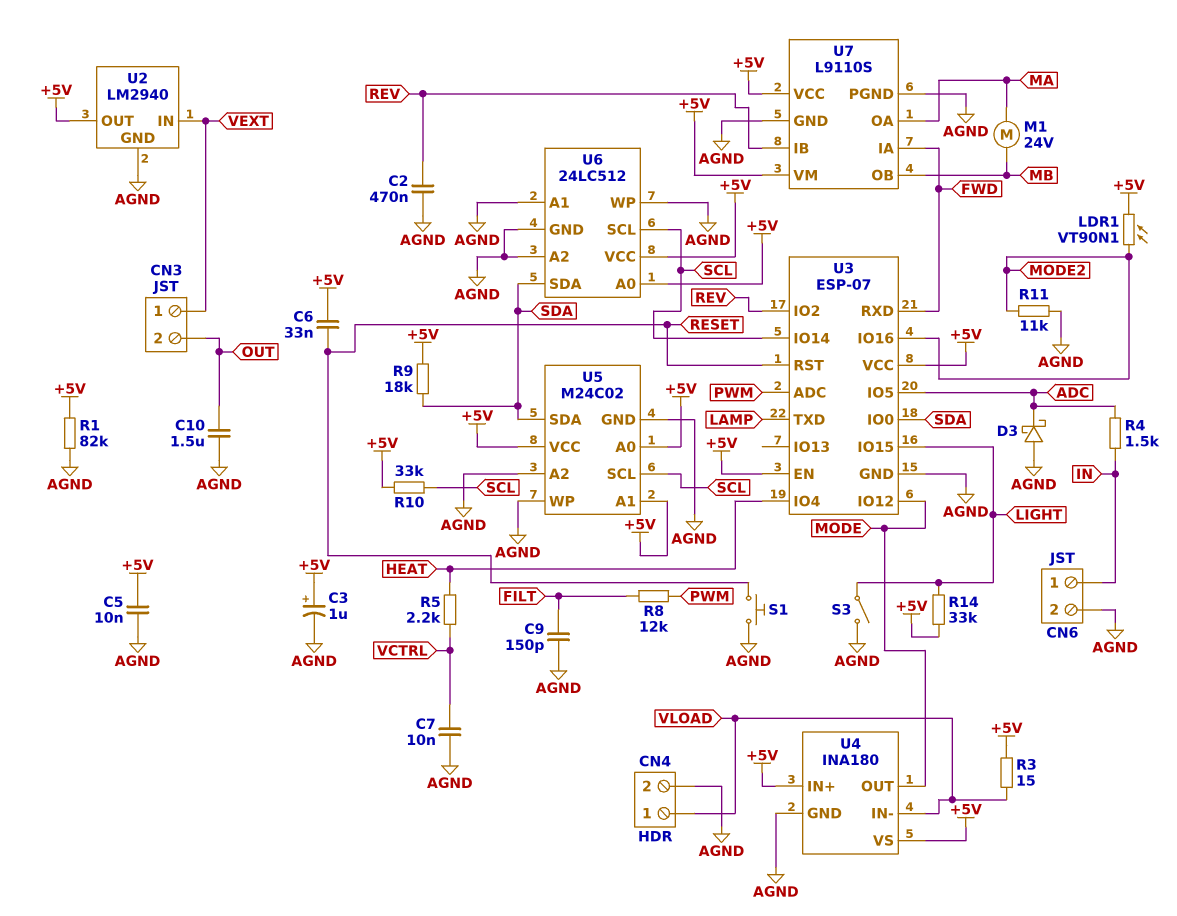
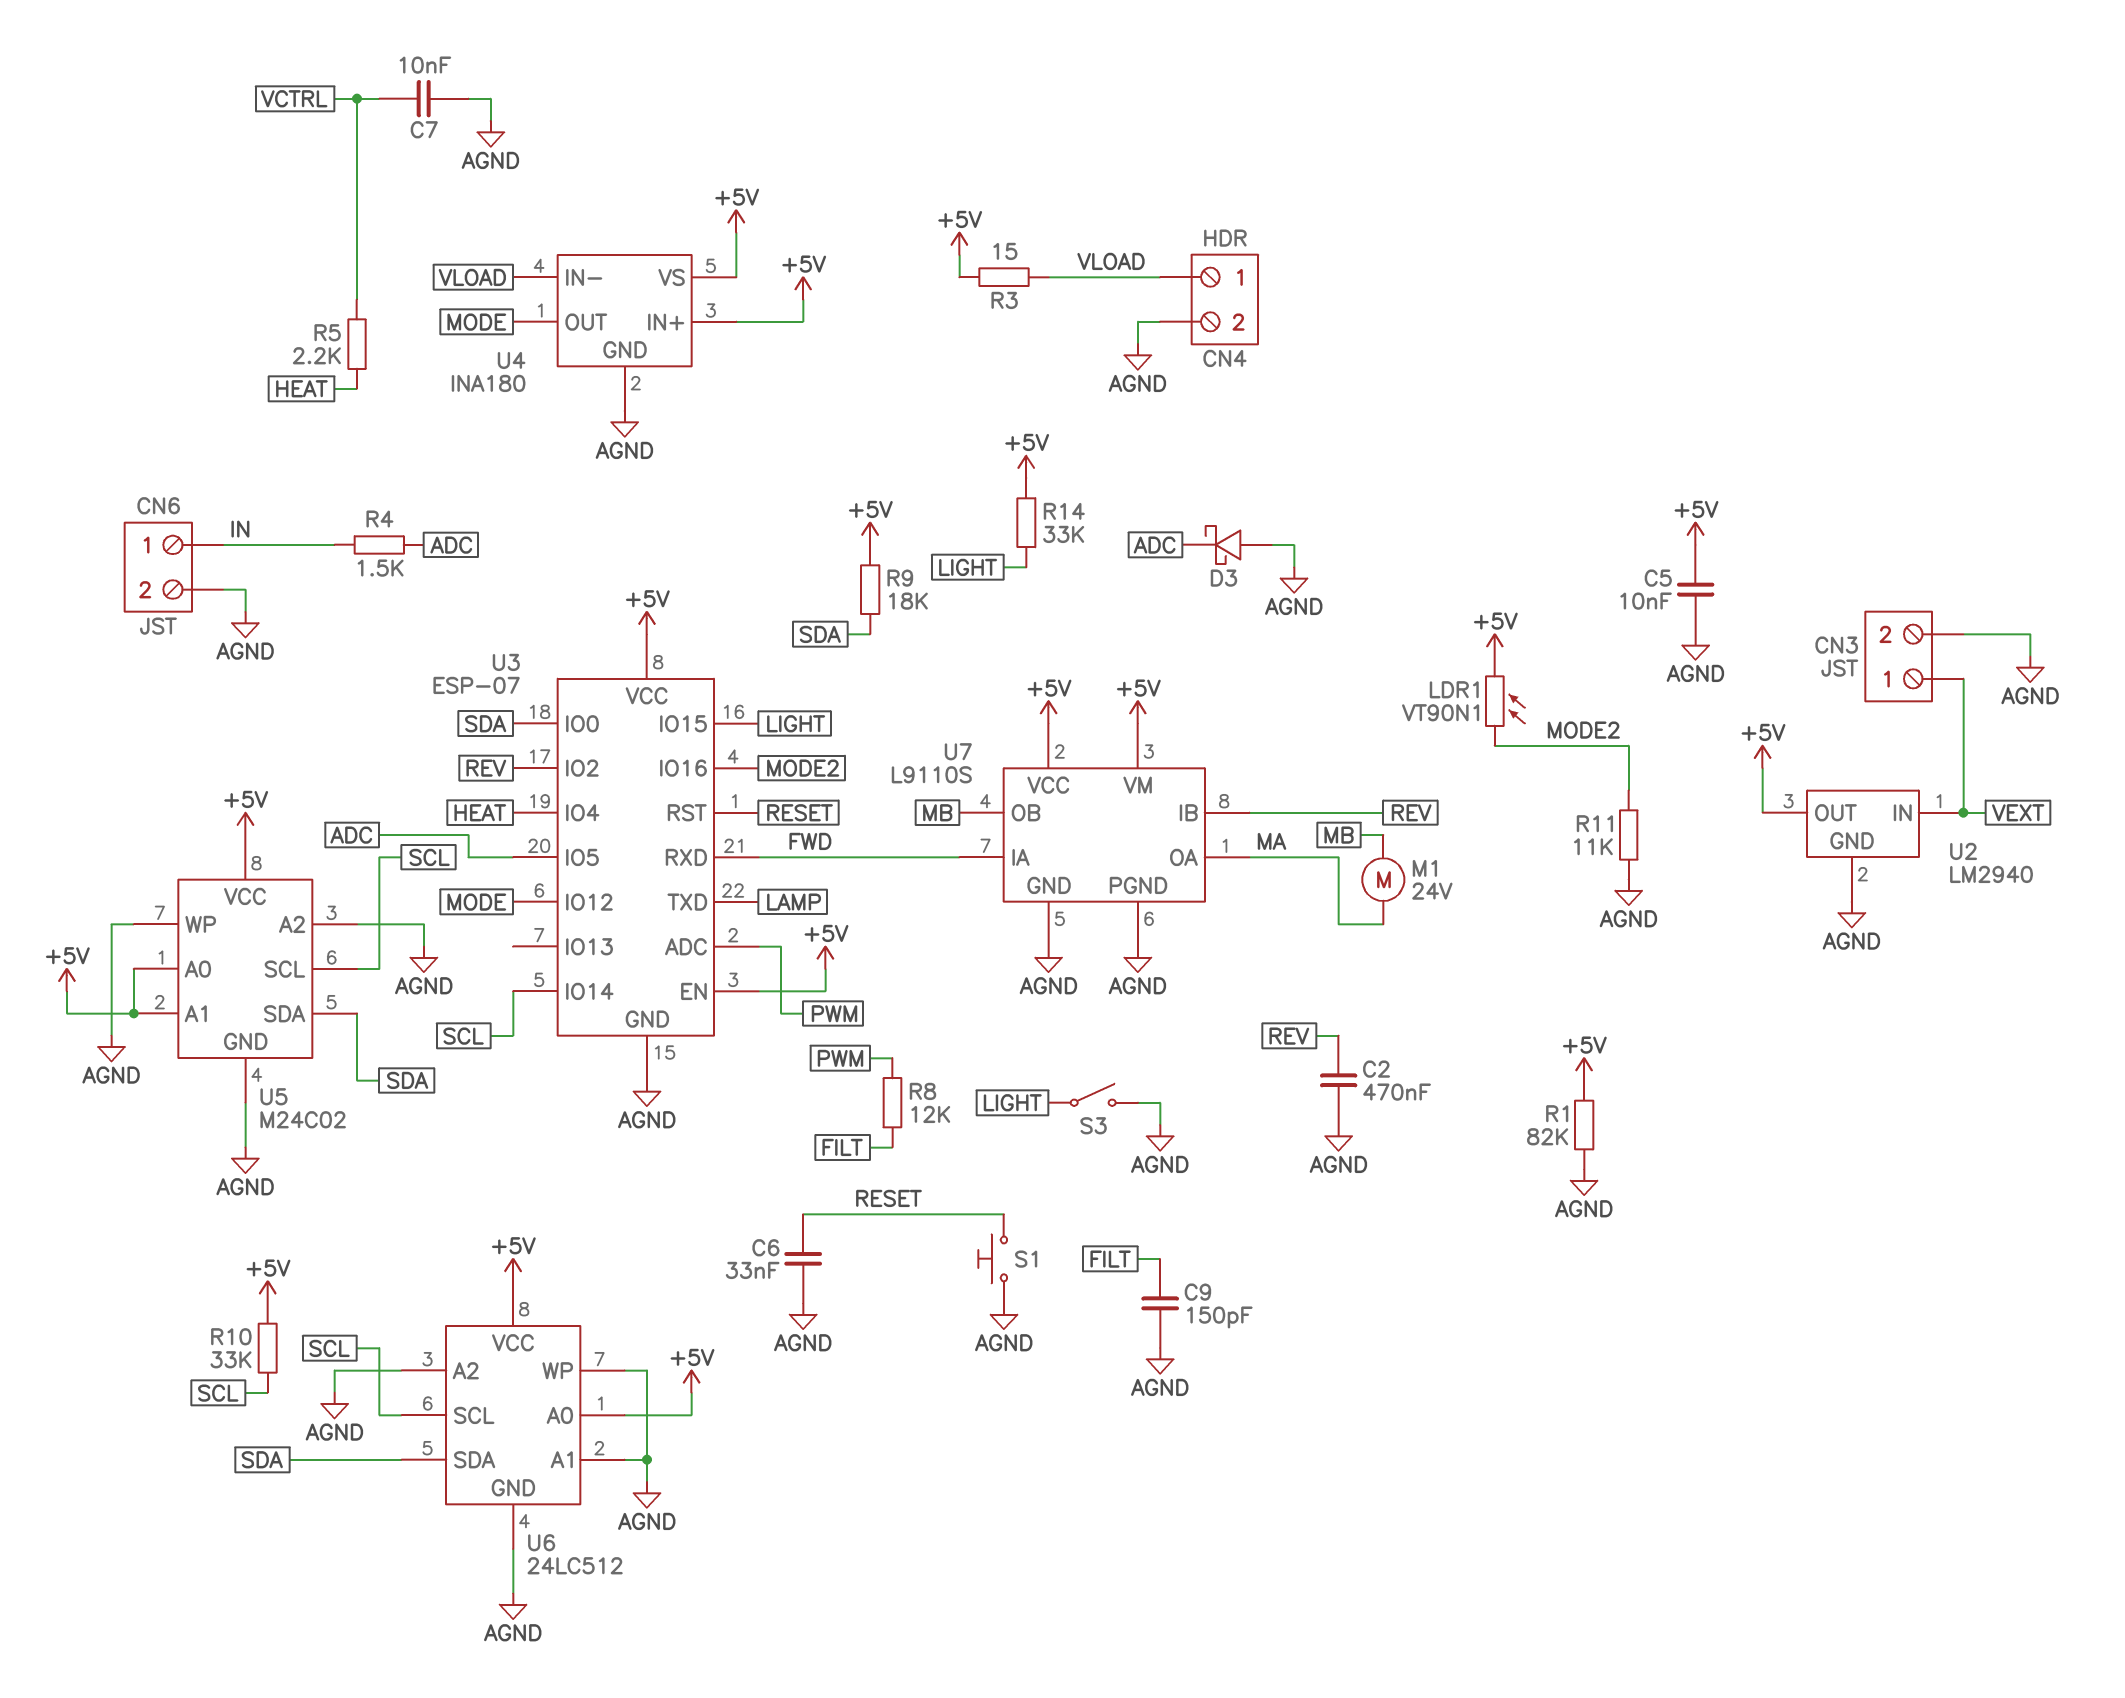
C3: 1uF (plus +5V, minus AGND) -> none
C6: 33nF (+5V, RESET) -> 33nF (AGND, RESET)
C10: 1.5uF (AGND, OUT) -> none
CN3 pin 2: OUT -> AGND

